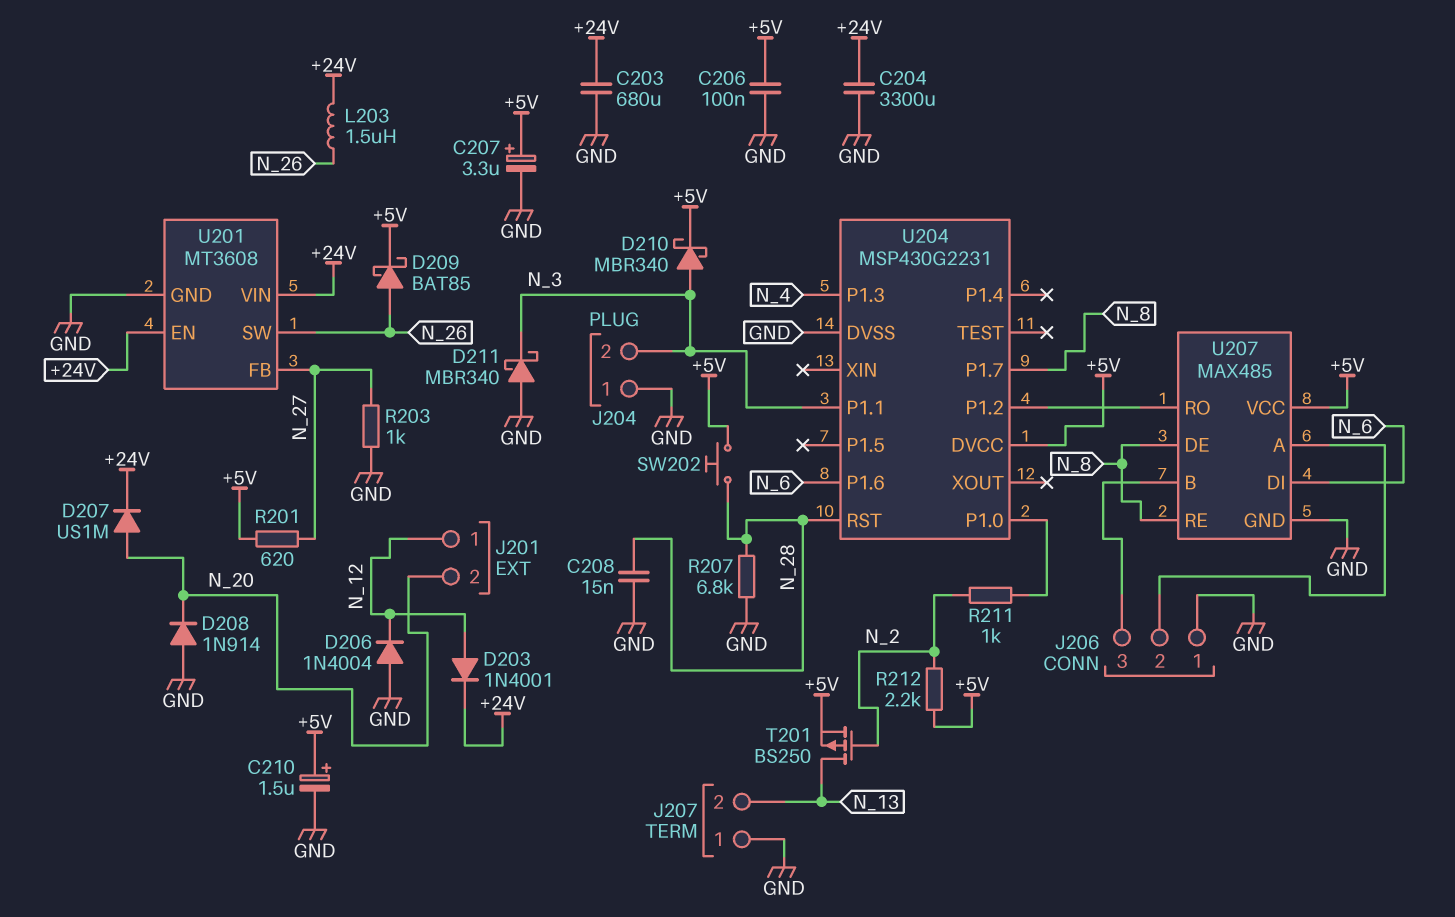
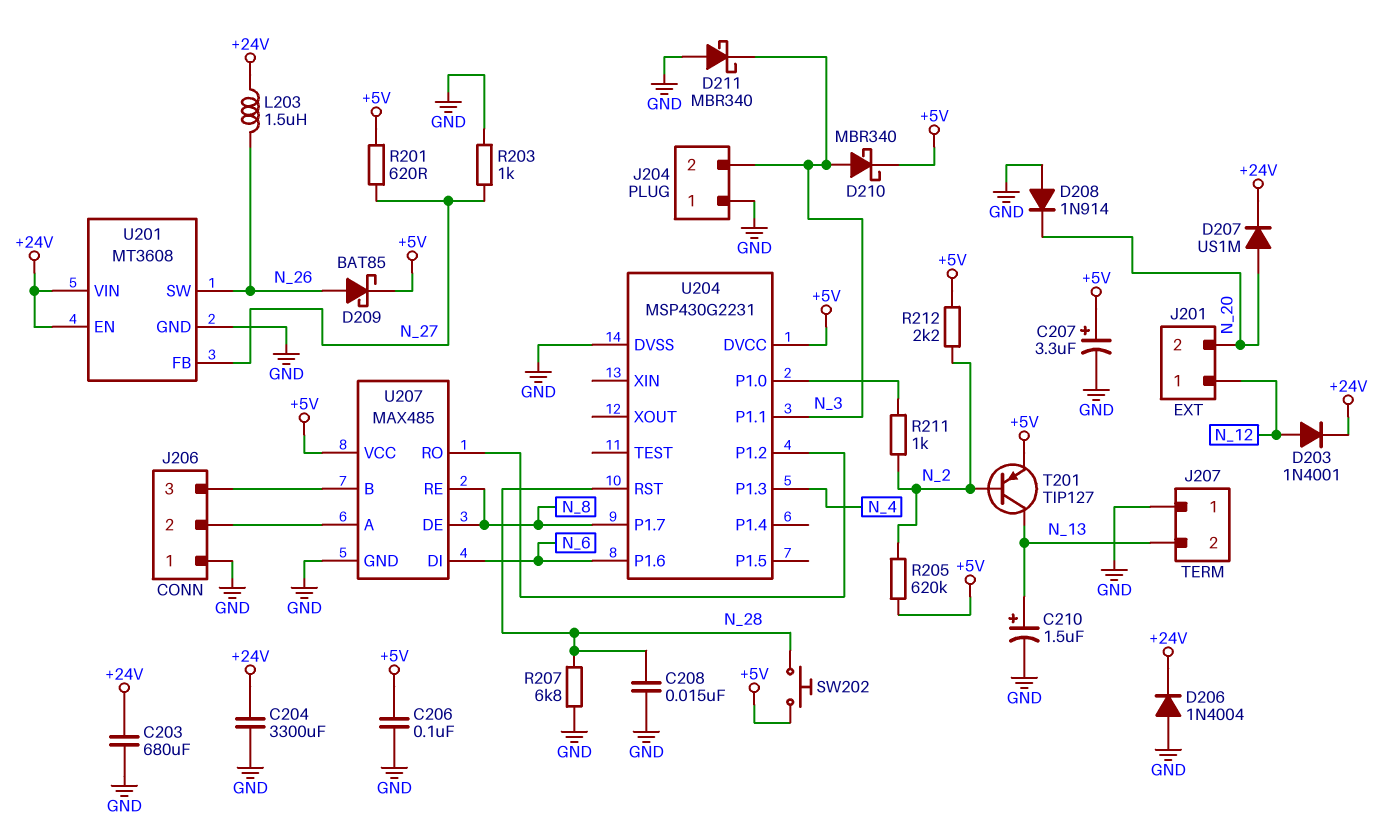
C210: 1.5uF (plus +5V, minus GND) -> 1.5uF (plus N_13, minus GND)
D206: diode 1N4004 (A GND, K N_12) -> diode 1N4004 (A GND, K +24V)
R205: none -> 620k (+5V, N_2)
T201: PMOS BS250 (G N_2, D N_13, S +5V) -> PNP TIP127 (B N_2, C N_13, E +5V)

